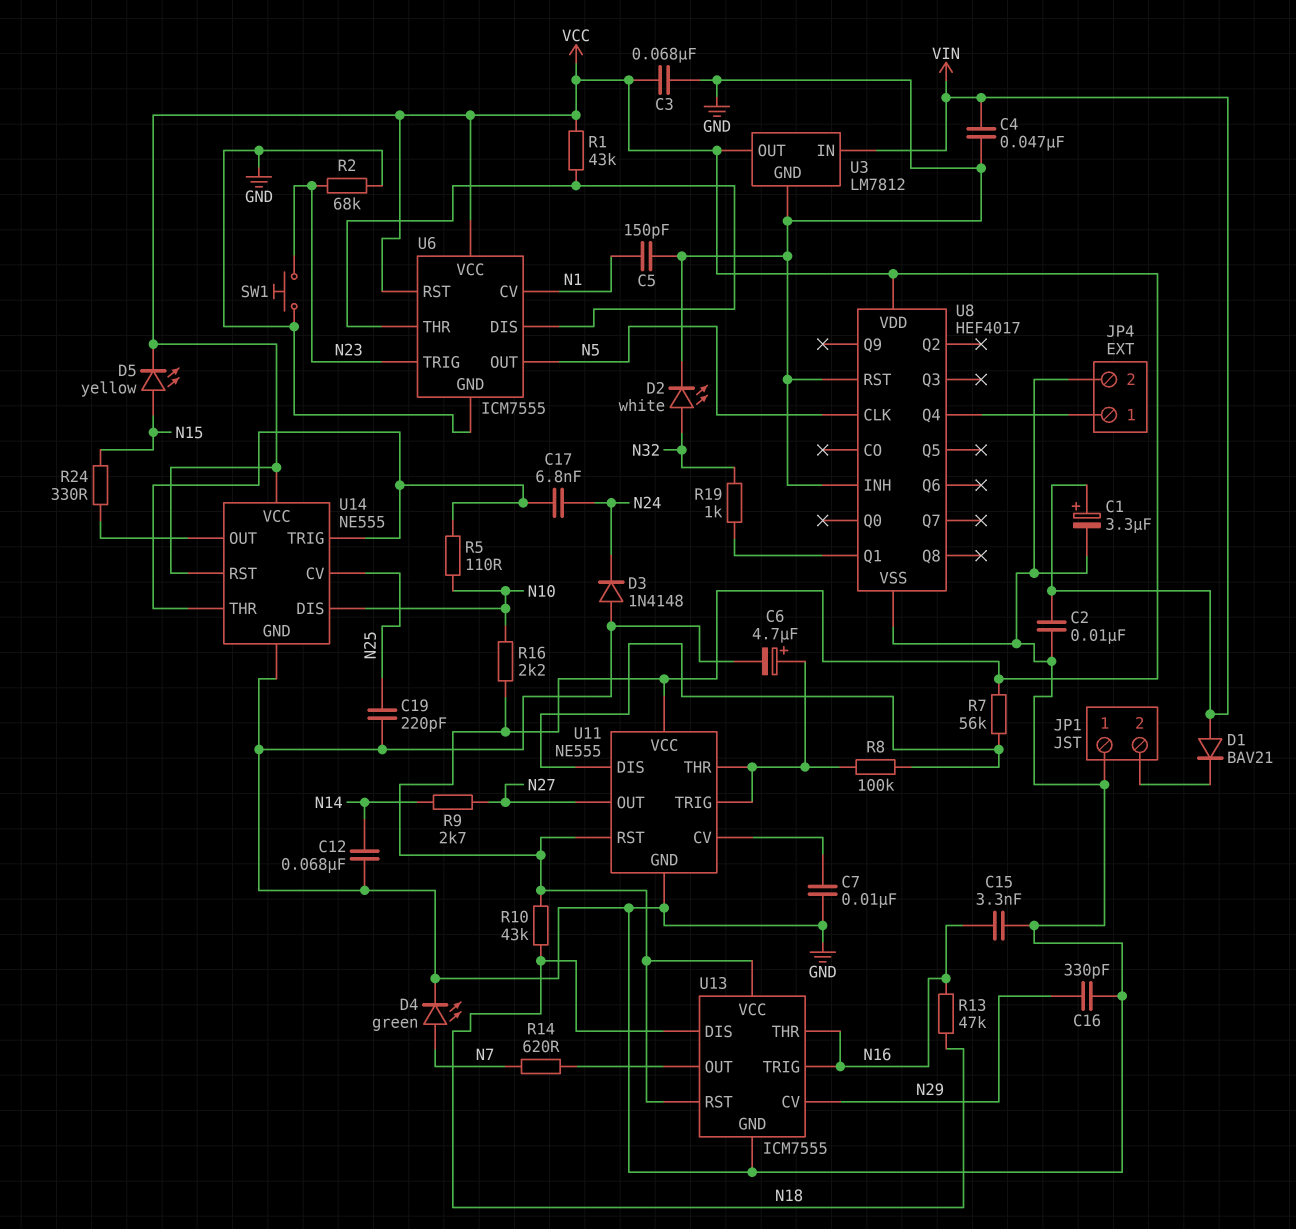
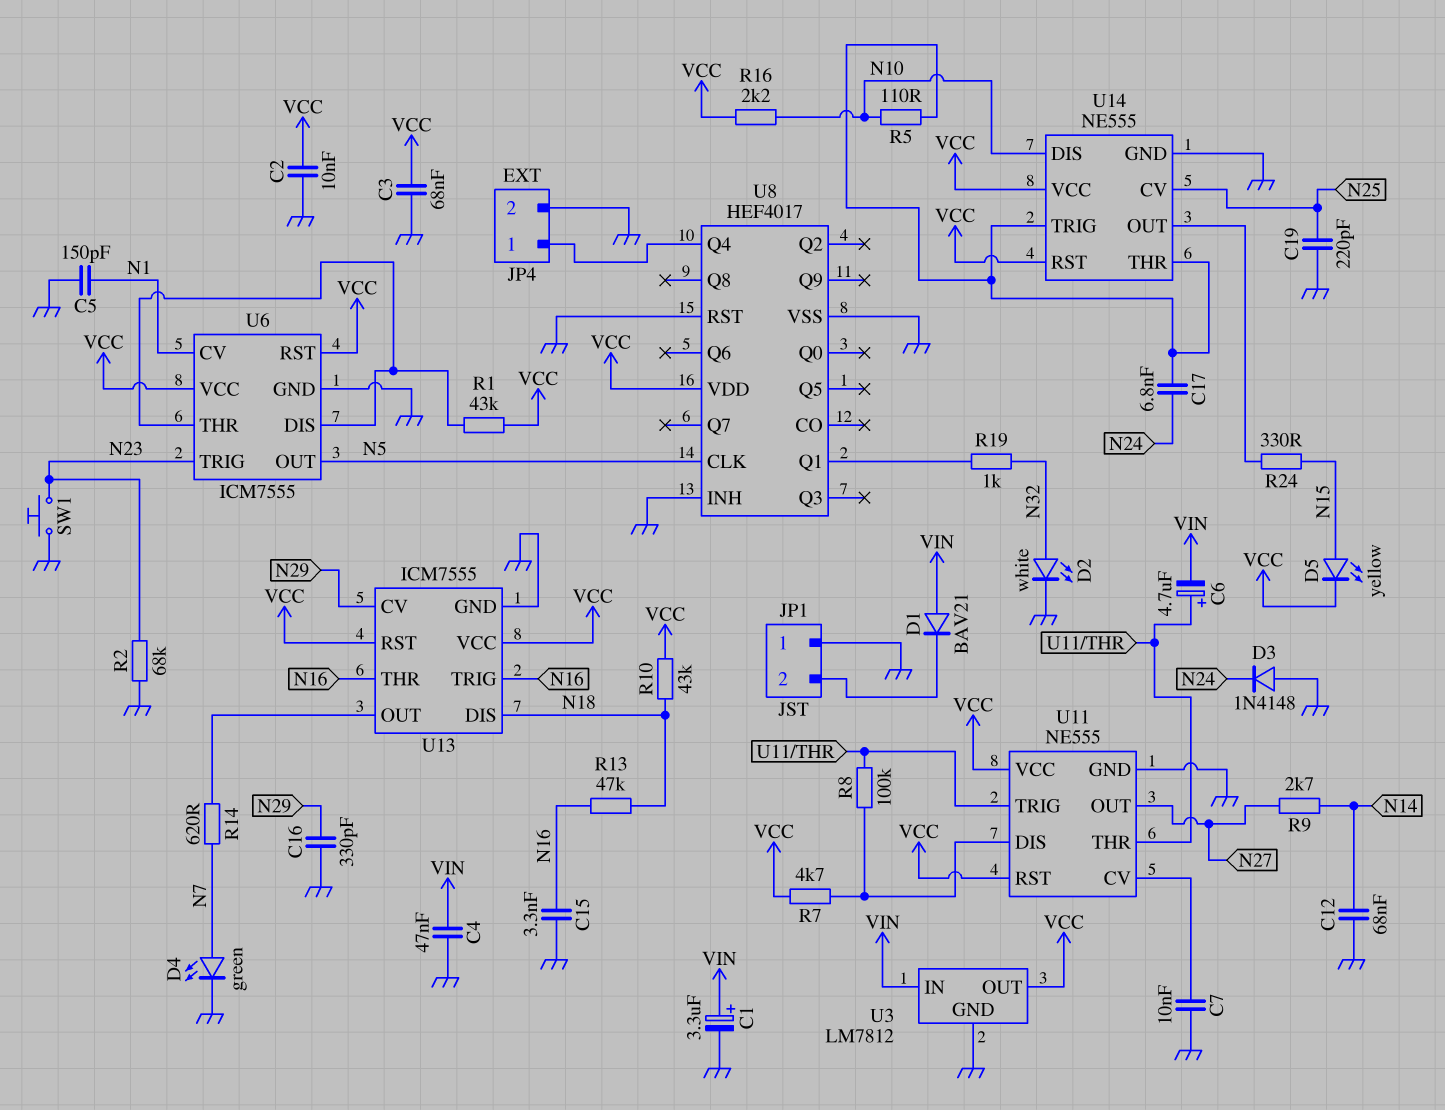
C2: 10nF (GND, VIN) -> 10nF (GND, VCC)
C6: 4.7uF (plus U11/THR, minus GND) -> 4.7uF (plus U11/THR, minus VIN)
R7: 56k (U11/DIS, VCC) -> 4.7k (U11/DIS, VCC)

